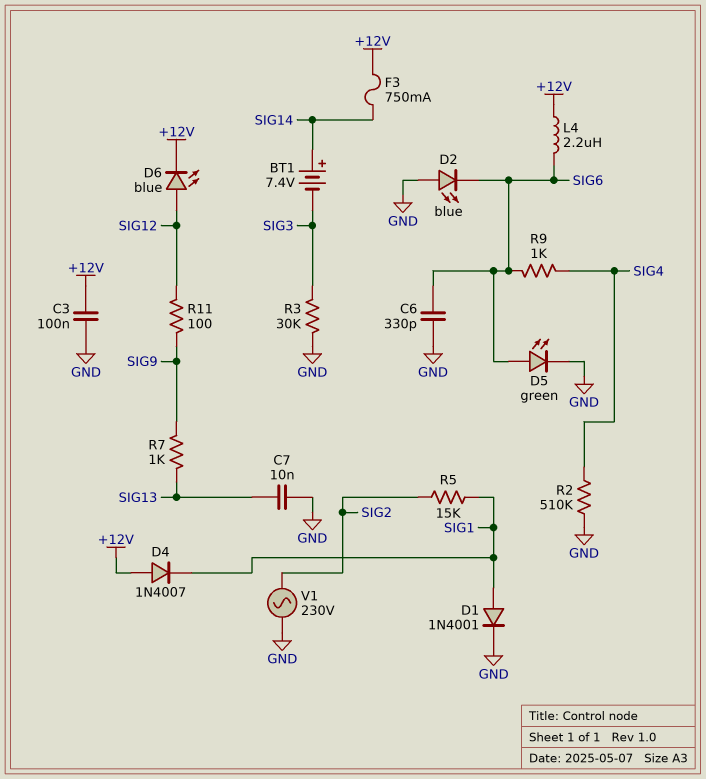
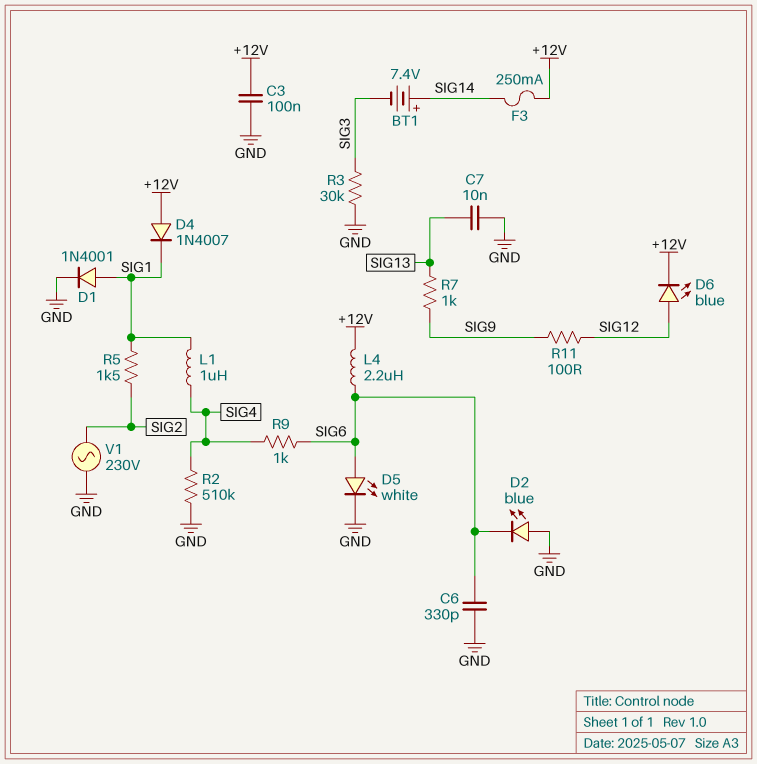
D5: LED green (A SIG6, K GND) -> LED white (A SIG6, K GND)
F3: 750mA (+12V, SIG14) -> 250mA (+12V, SIG14)
L1: none -> 1uH (SIG1, SIG4)
R5: 15k (SIG1, SIG2) -> 1.5k (SIG1, SIG2)

